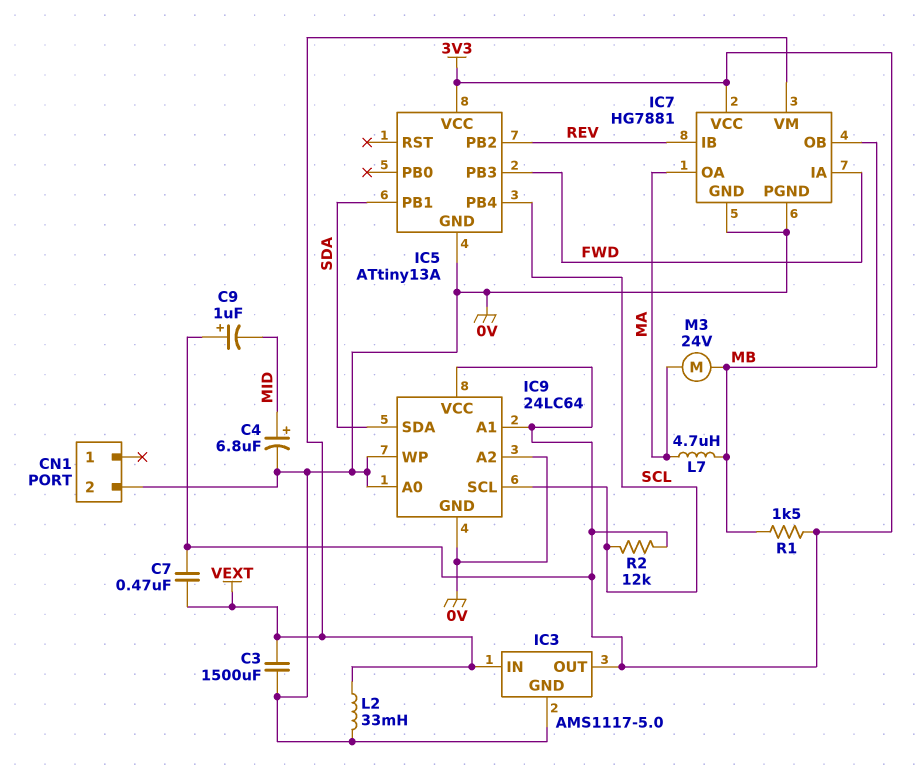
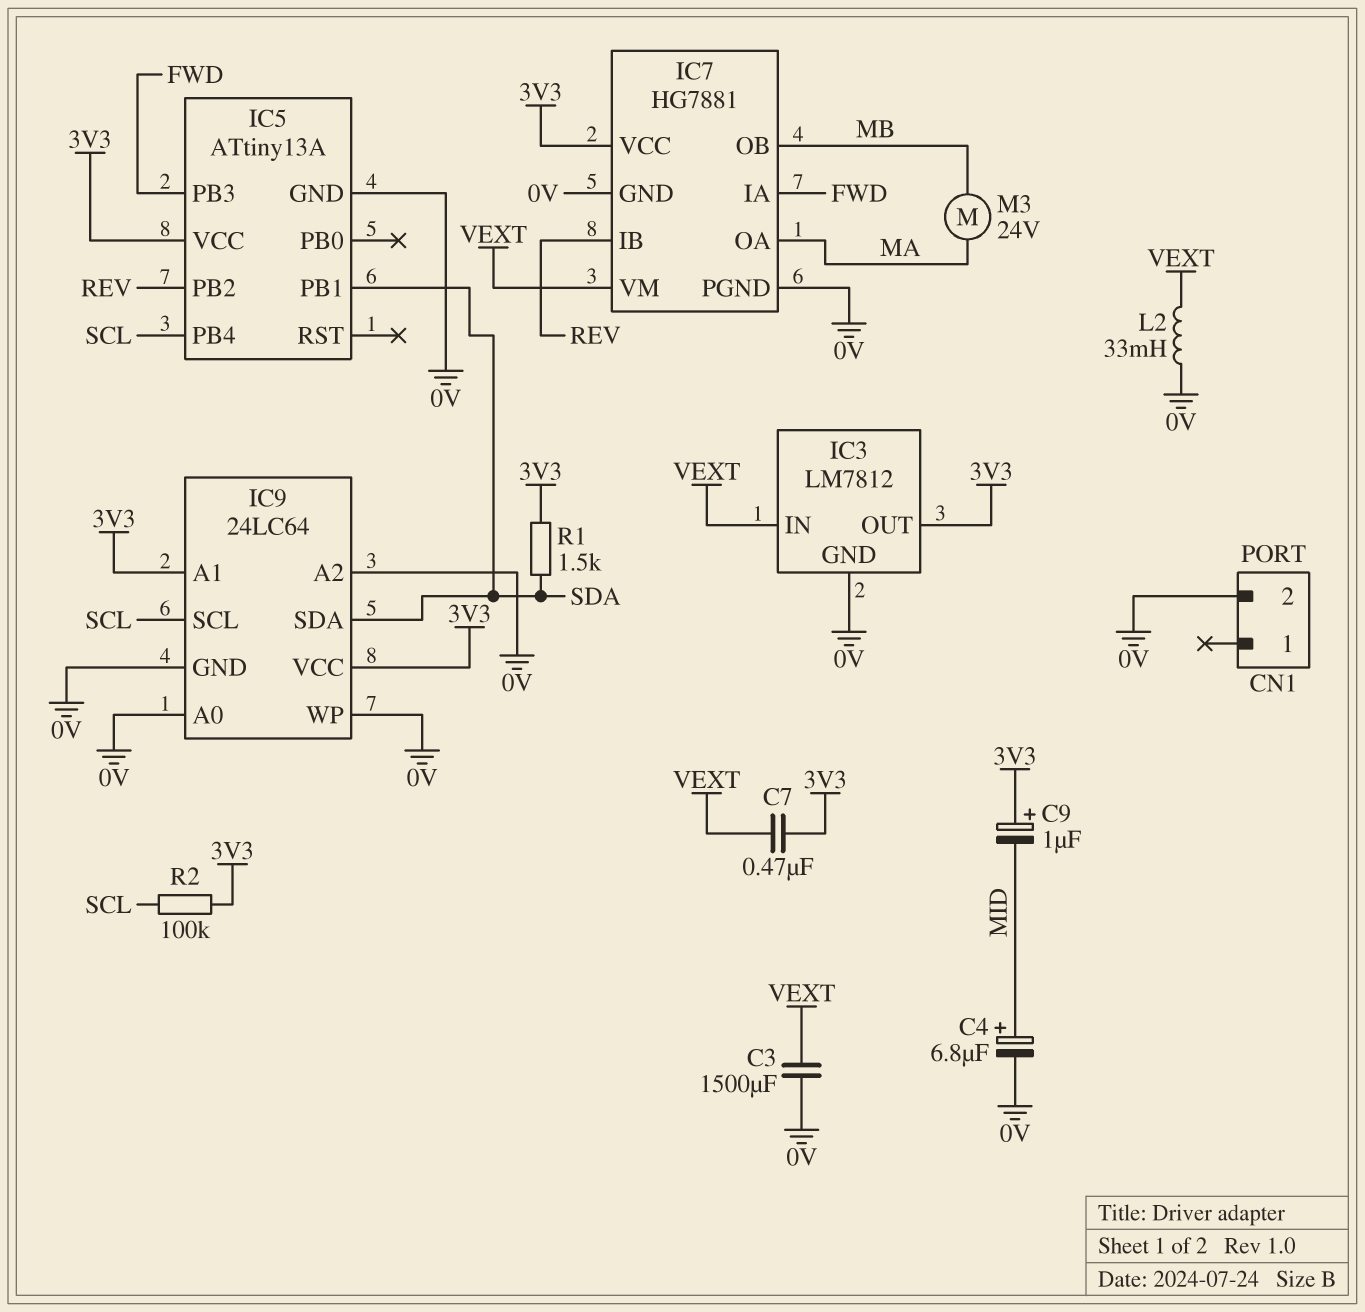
IC3: AMS1117-5.0 -> LM7812
L7: 4.7uH (MA, MB) -> none
R1: 1.5k (3V3, MB) -> 1.5k (3V3, SDA)
R2: 12k (3V3, SCL) -> 100k (3V3, SCL)

